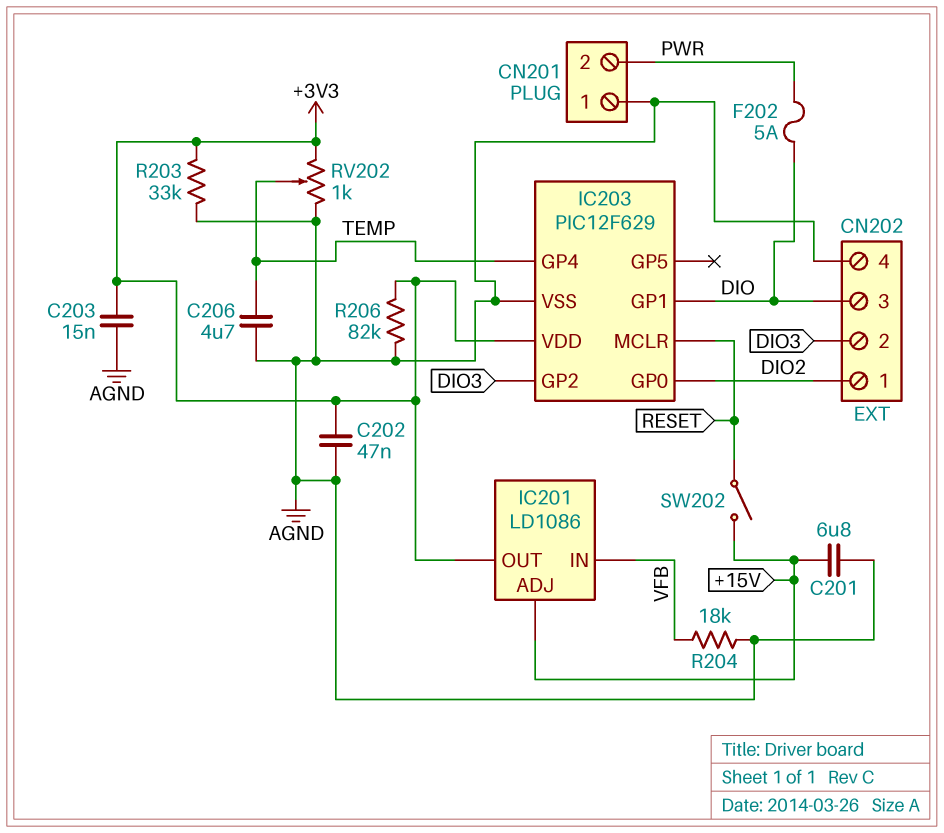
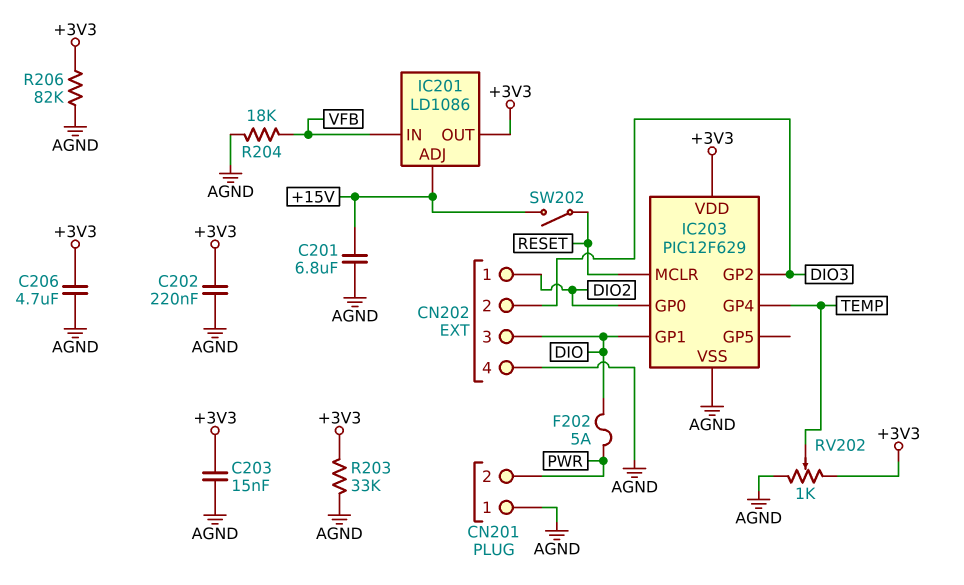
C202: 47nF (+3V3, AGND) -> 220nF (+3V3, AGND)
C206: 4.7uF (AGND, TEMP) -> 4.7uF (+3V3, AGND)

